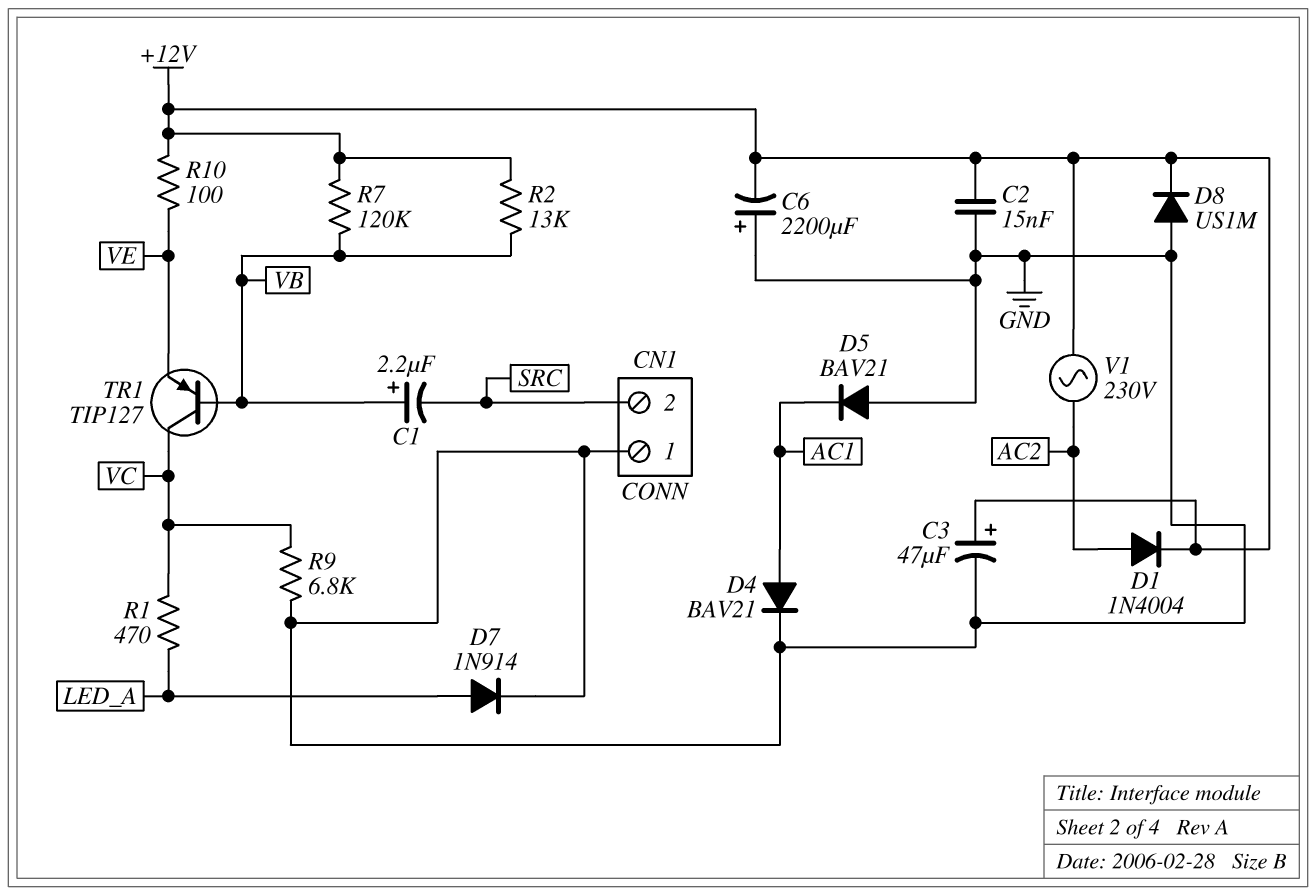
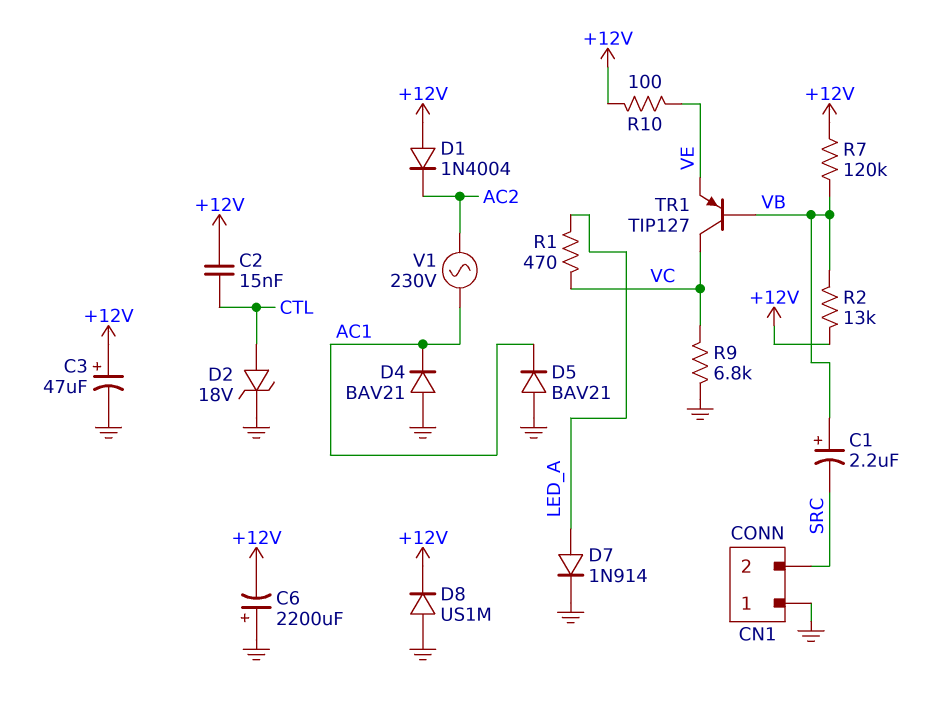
C2: 15nF (+12V, GND) -> 15nF (+12V, CTL)
D1: diode 1N4004 (A AC2, K +12V) -> diode 1N4004 (A +12V, K AC2)
D2: none -> zener 18V (A CTL, K GND)
D4: diode BAV21 (A AC1, K GND) -> diode BAV21 (A GND, K AC1)
V1: AC 230V (+12V, AC2) -> AC 230V (AC1, AC2)

